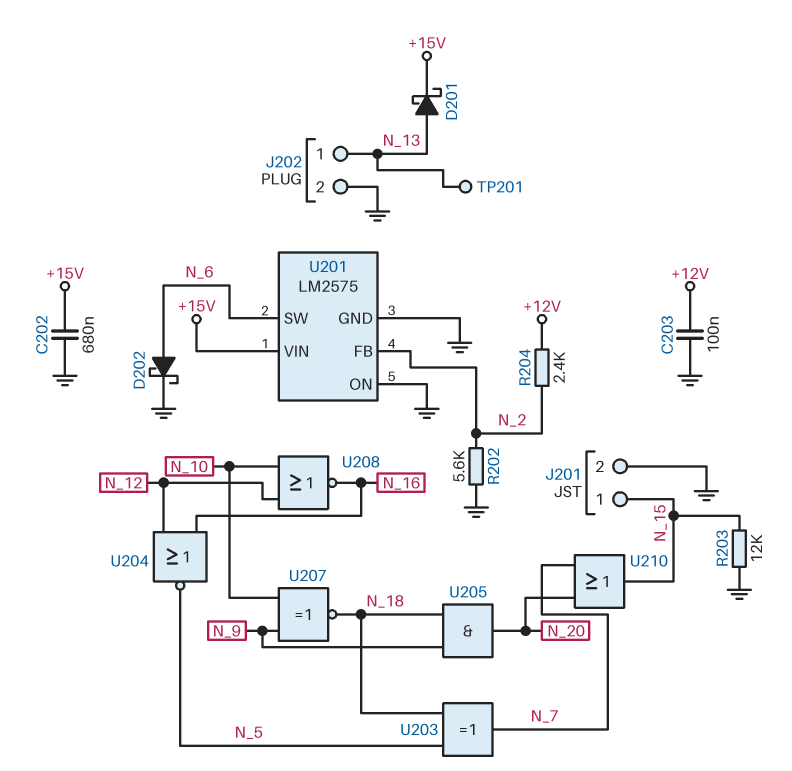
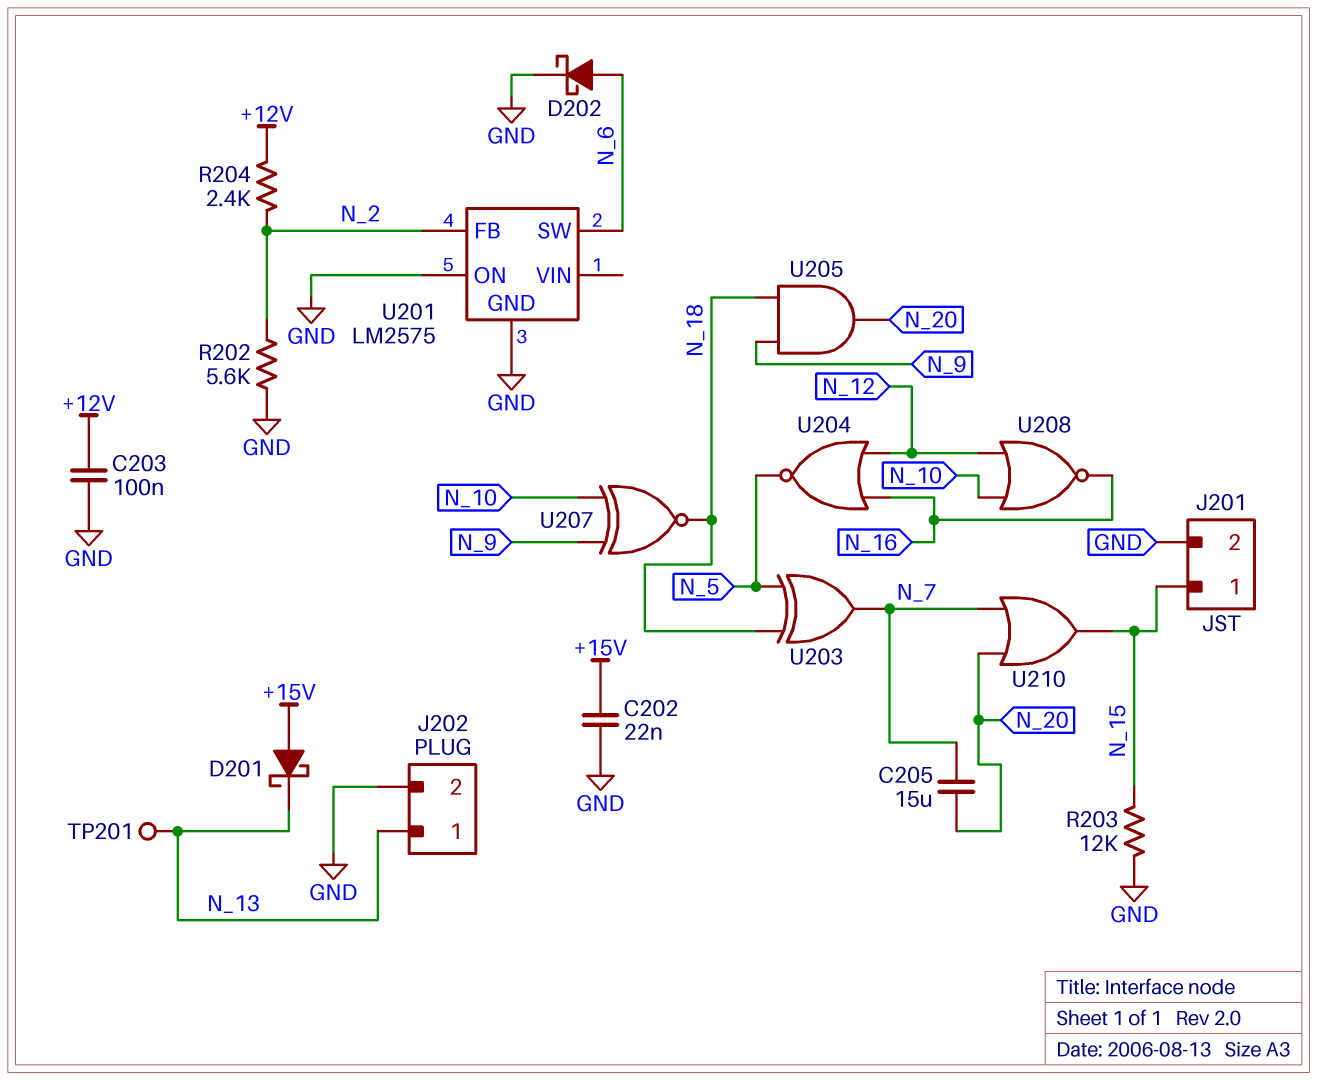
C202: 680nF (+15V, GND) -> 22nF (+15V, GND)
C205: none -> 15uF (N_7, N_20)
D201: schottky (A N_13, K +15V) -> schottky (A +15V, K N_13)
U201 pin VIN: +15V -> none

